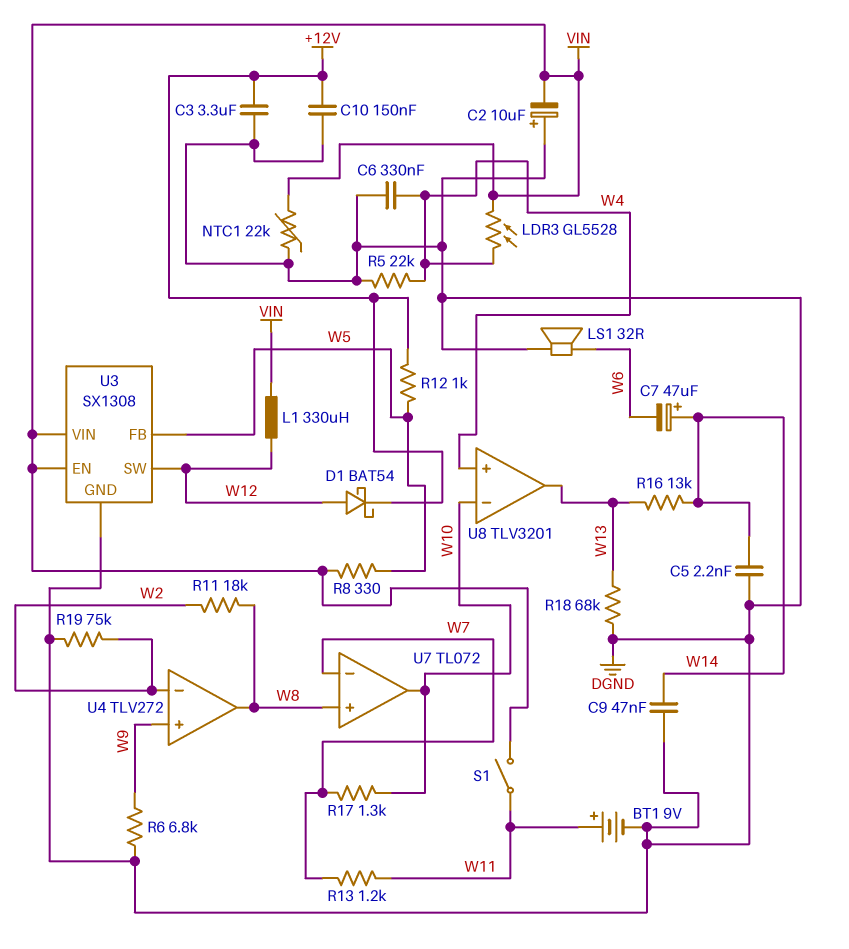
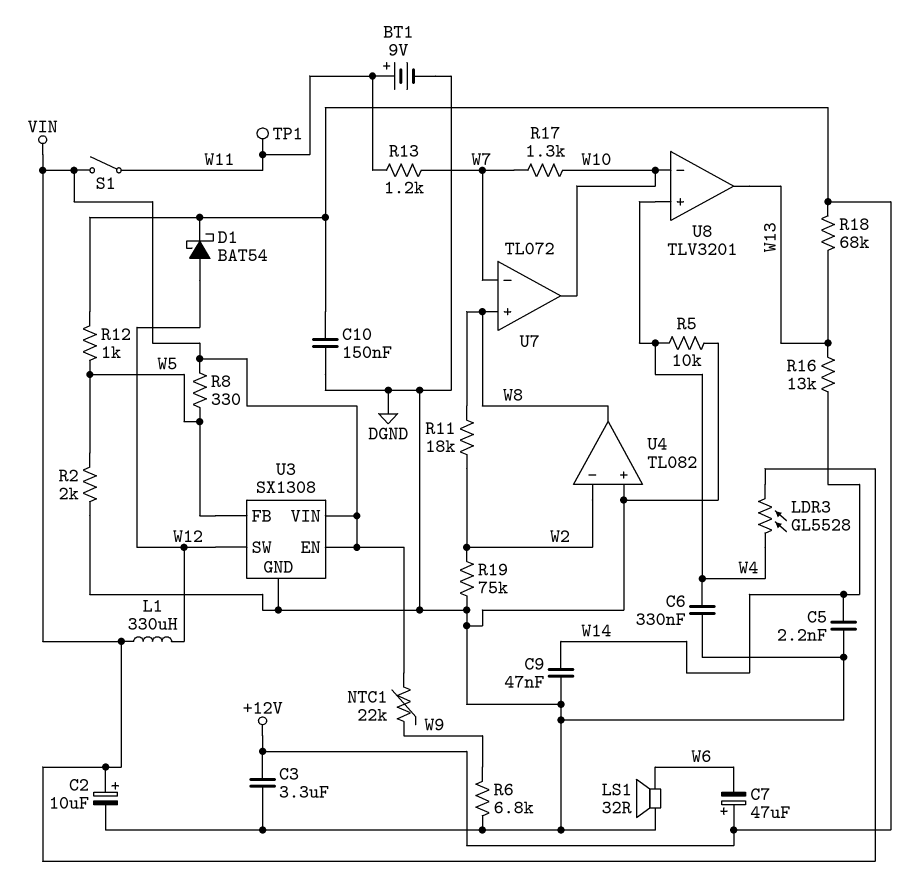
C2: 10uF (plus DGND, minus VIN) -> 10uF (plus VIN, minus DGND)
C7: 47uF (plus W14, minus W6) -> 47uF (plus +12V, minus W6)
NTC1: 22k (DGND, VIN) -> 22k (VIN, W9)
R2: none -> 2k (DGND, W5)
R5: 22k (DGND, W4) -> 10k (DGND, W4)
R18: 68k (DGND, W13) -> 68k (+12V, W13)
TP1: none -> test point (W11)
U4: TLV272 -> TL082
U4 pin in+: W9 -> DGND

